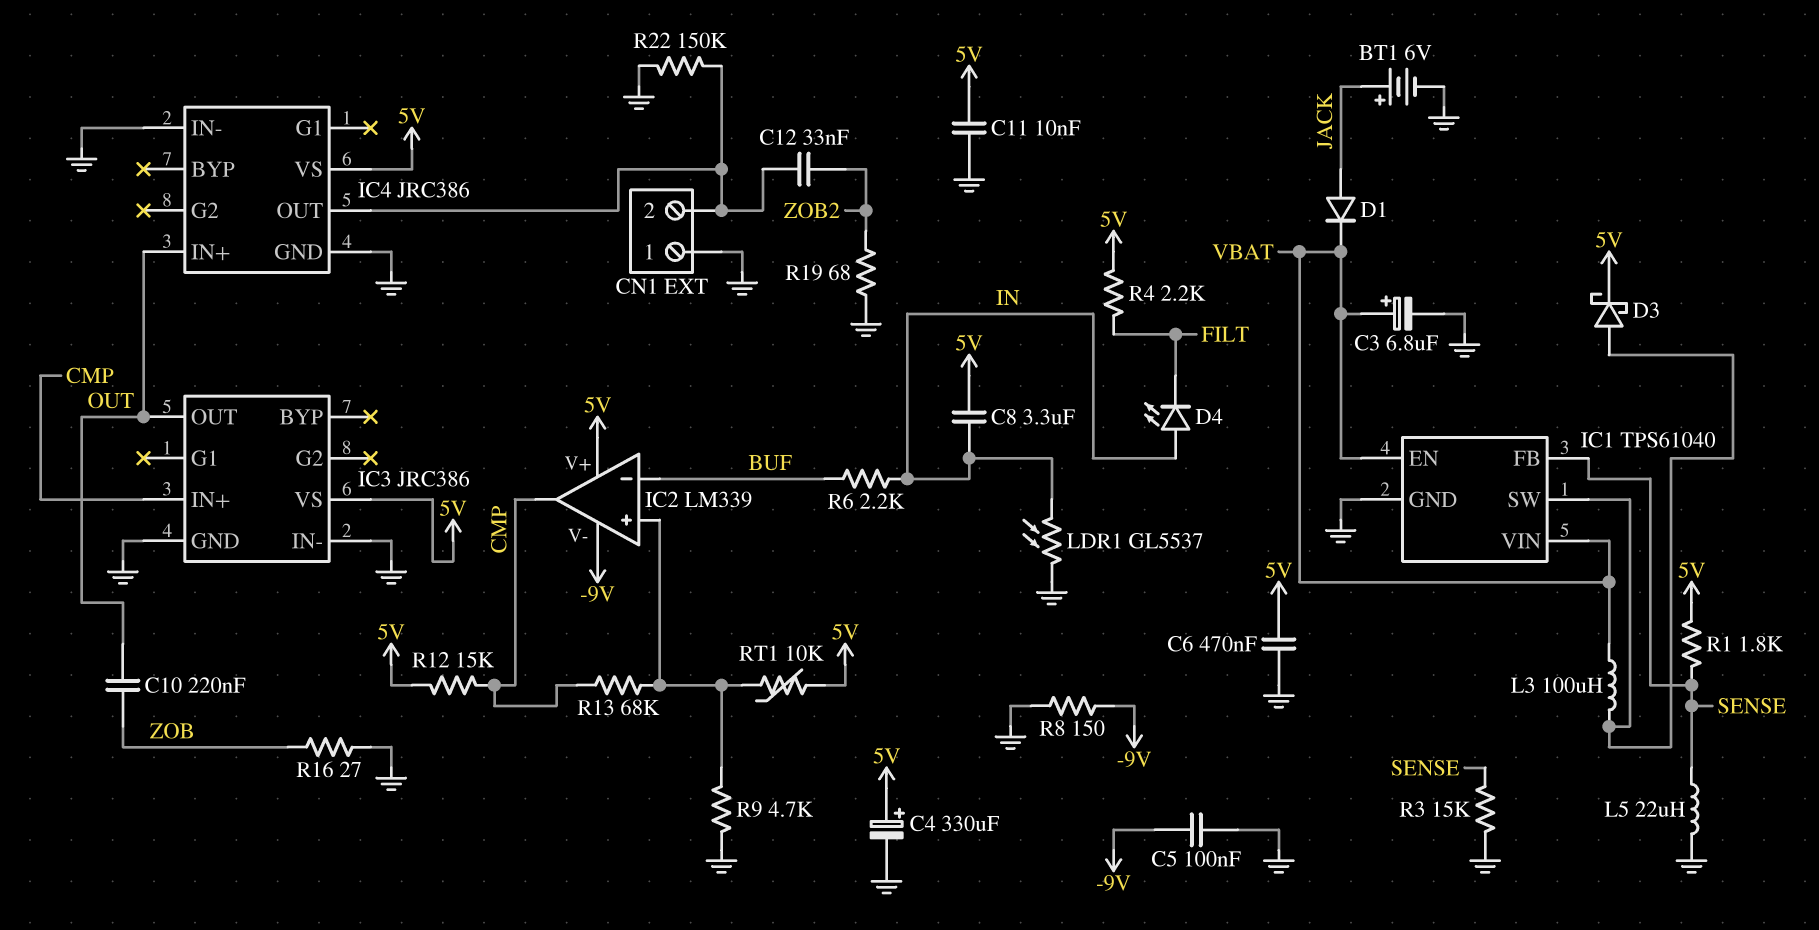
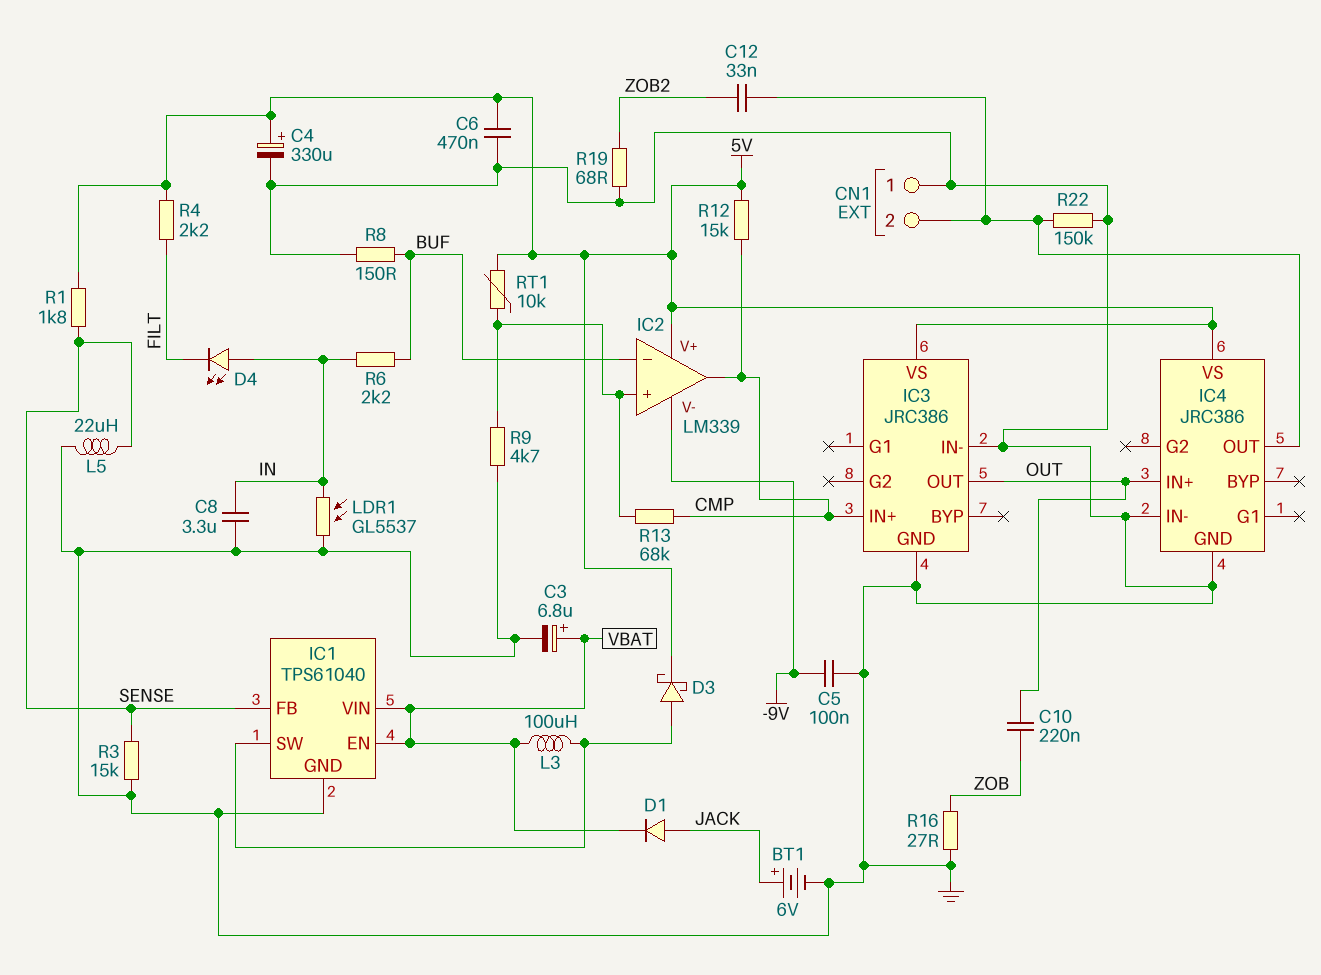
C8: 3.3uF (5V, IN) -> 3.3uF (GND, IN)
C11: 10nF (5V, GND) -> none
R8: 150 (-9V, GND) -> 150 (BUF, GND)

